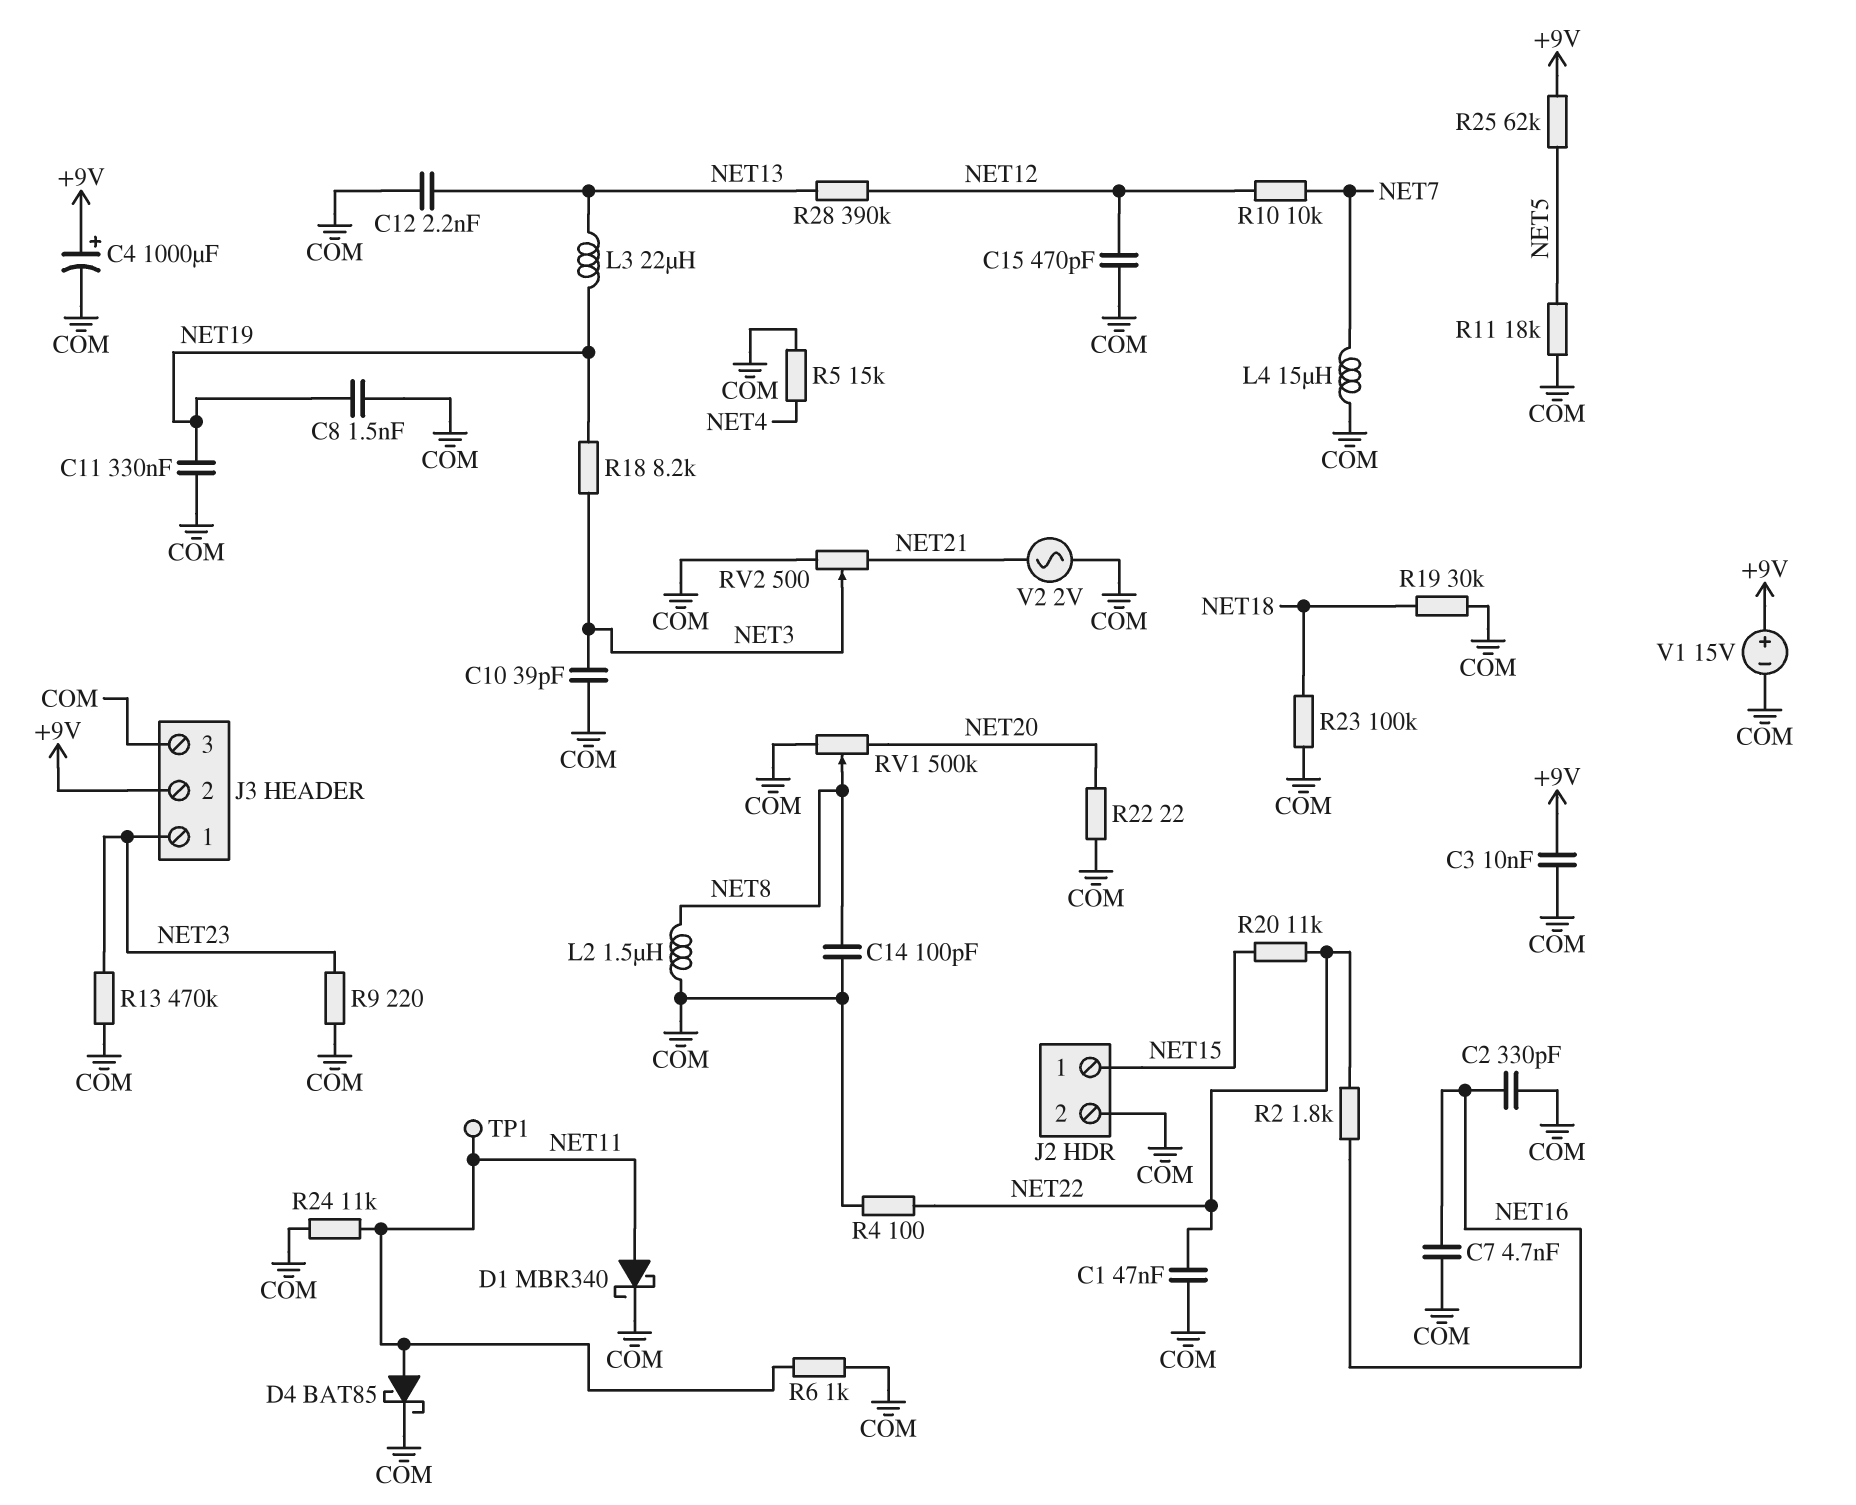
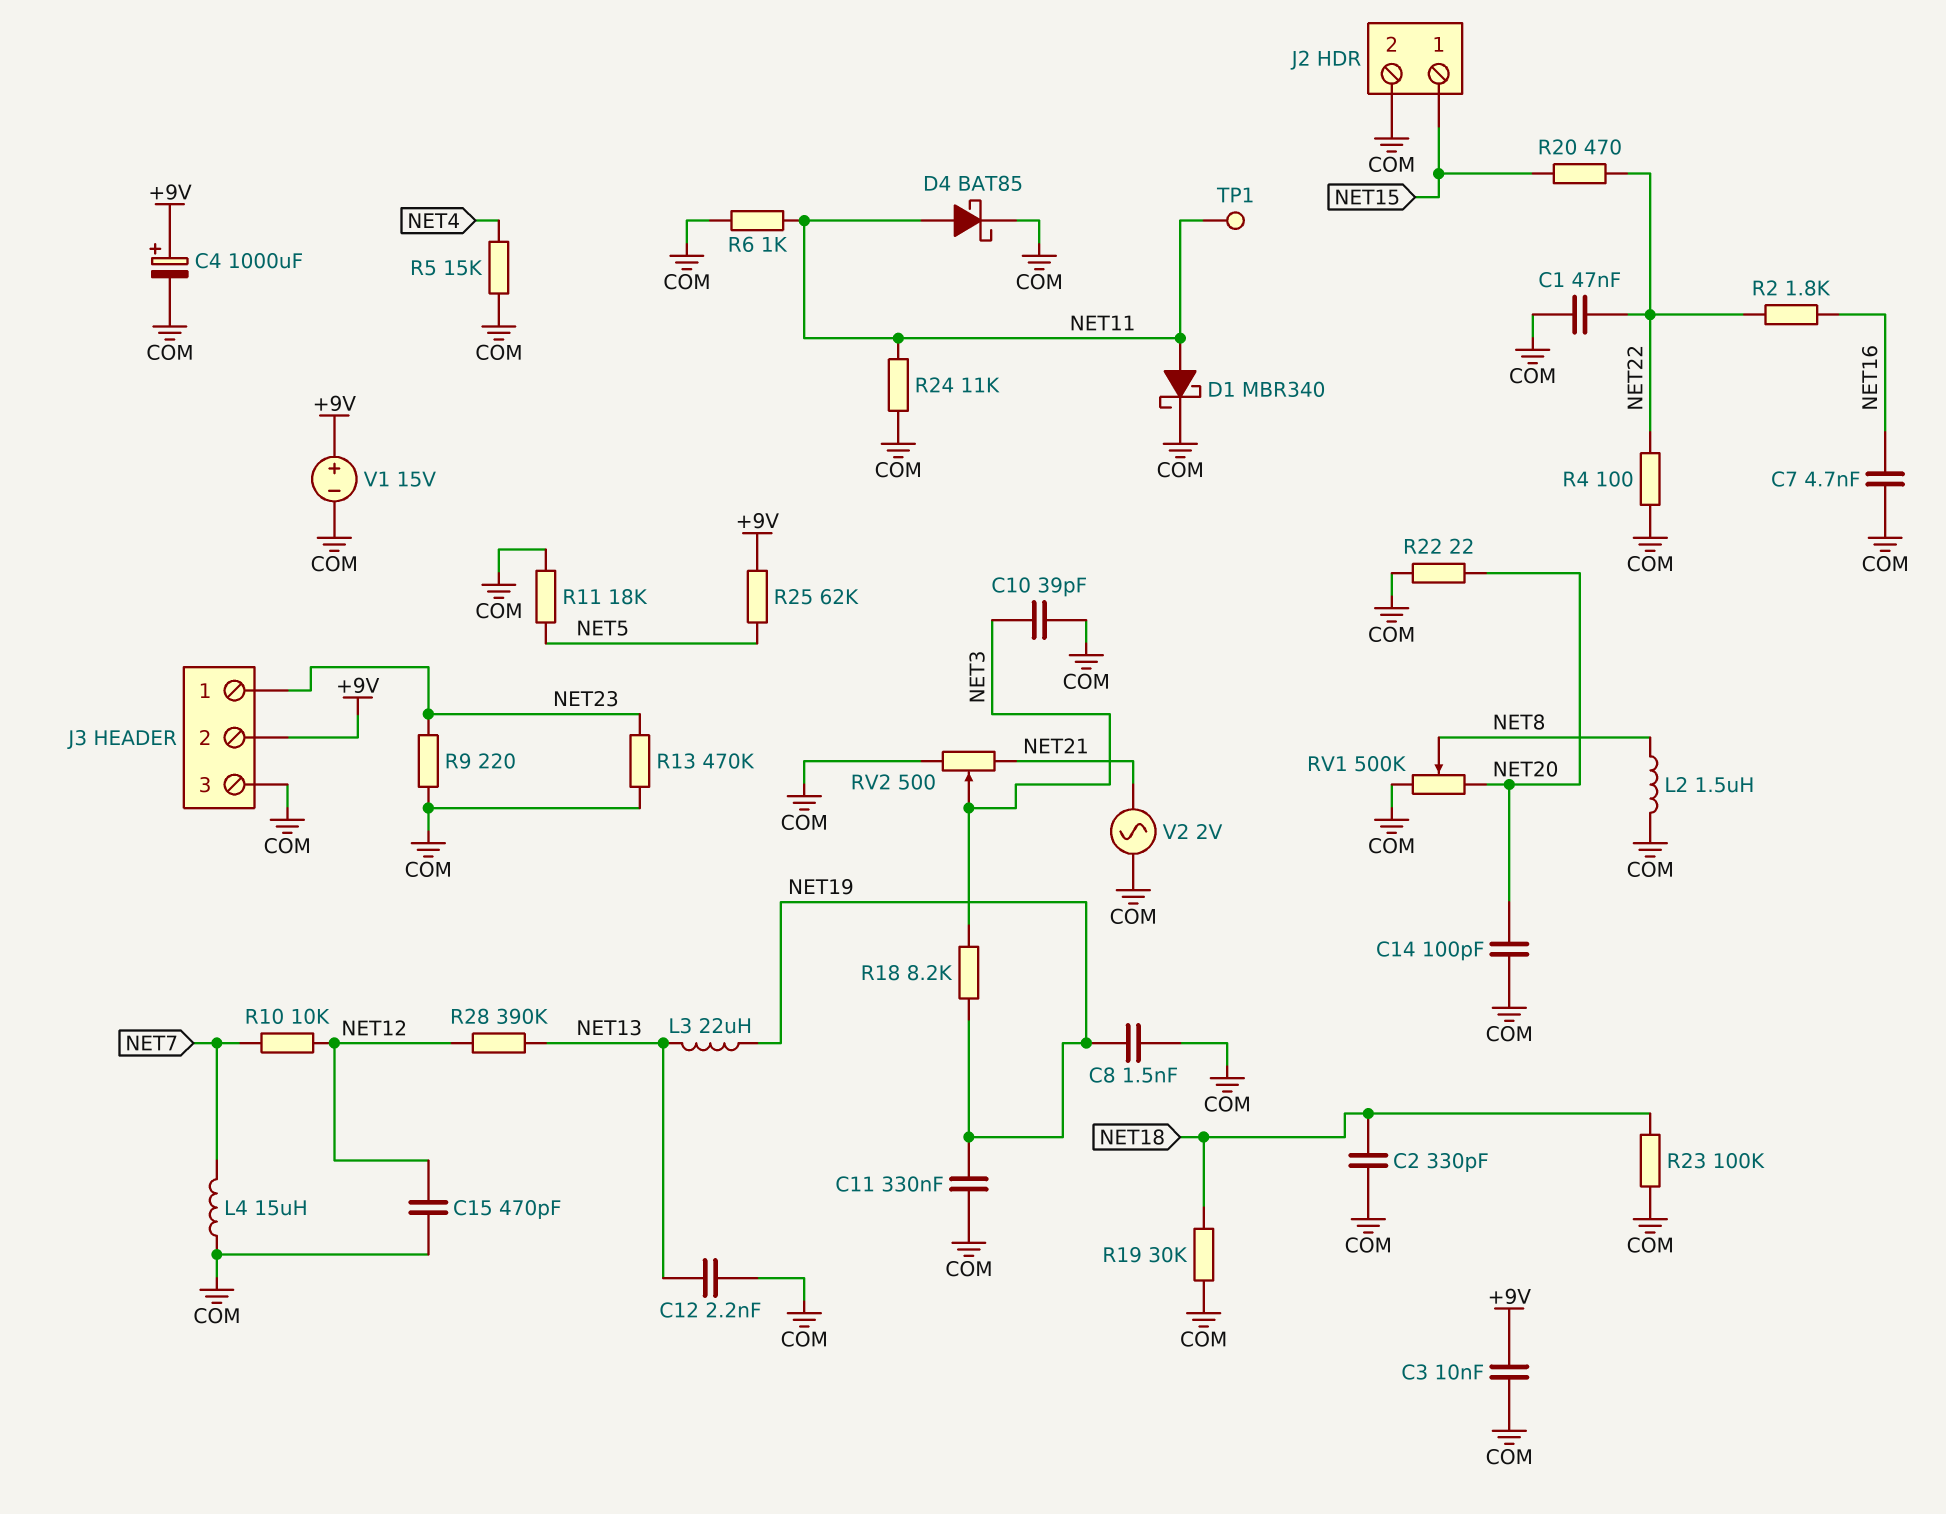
C2: 330pF (COM, NET16) -> 330pF (COM, NET18)
C14: 100pF (COM, NET8) -> 100pF (COM, NET20)
R20: 11k (NET15, NET22) -> 470 (NET15, NET22)

